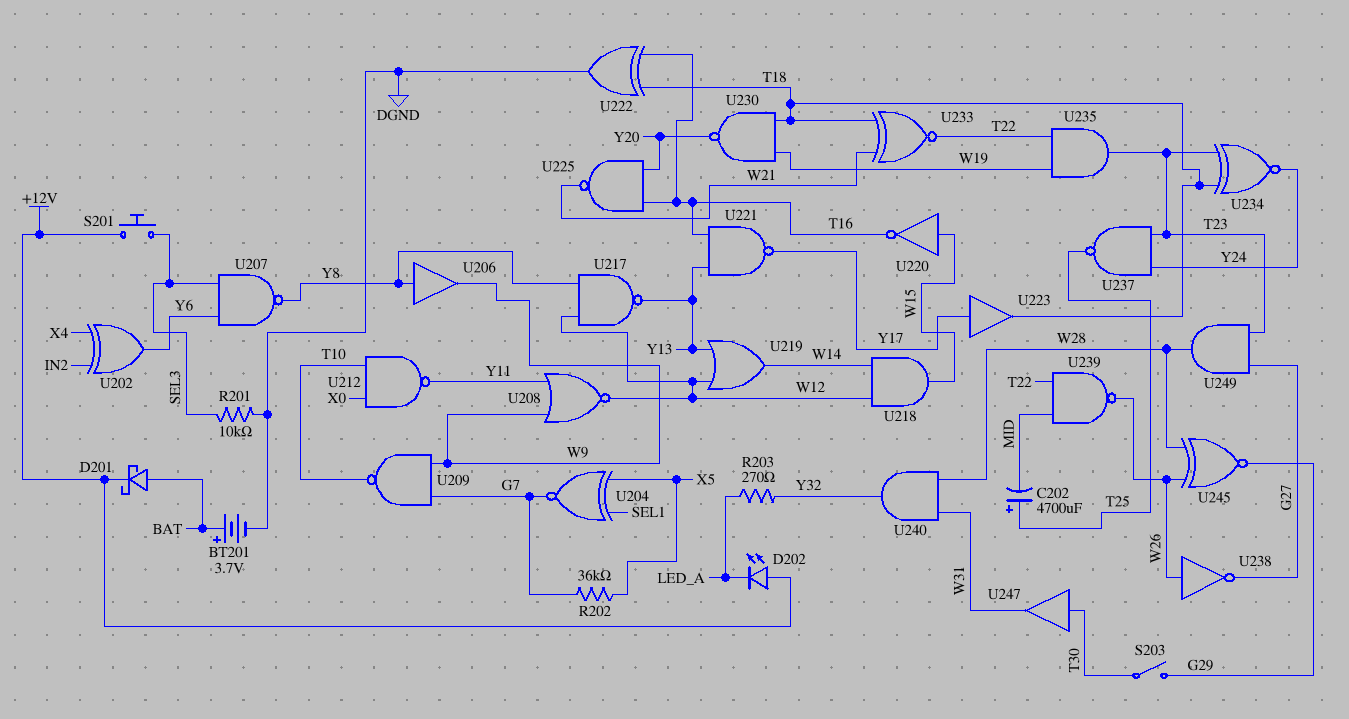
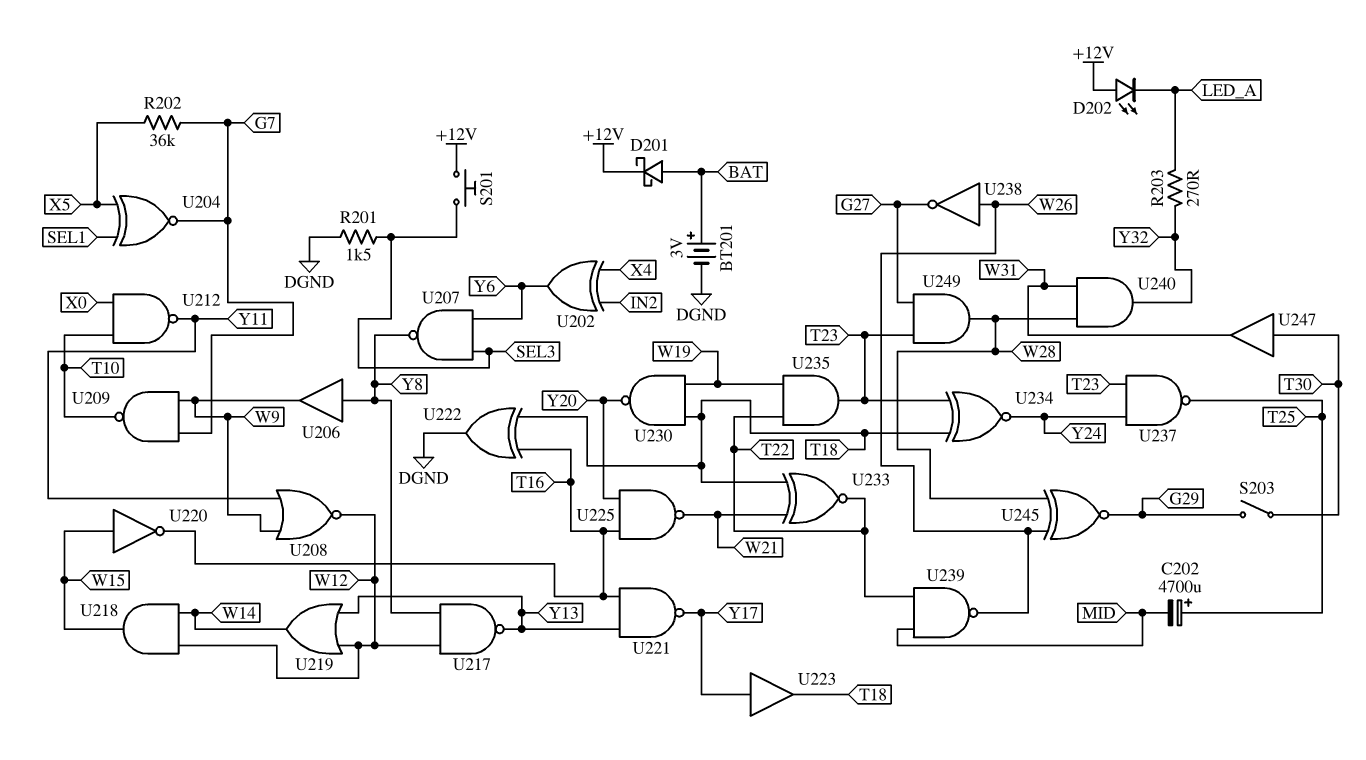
BT201: 3.7V (plus BAT, minus DGND) -> 3V (plus BAT, minus DGND)
R201: 10k (DGND, SEL3) -> 1.5k (DGND, SEL3)

